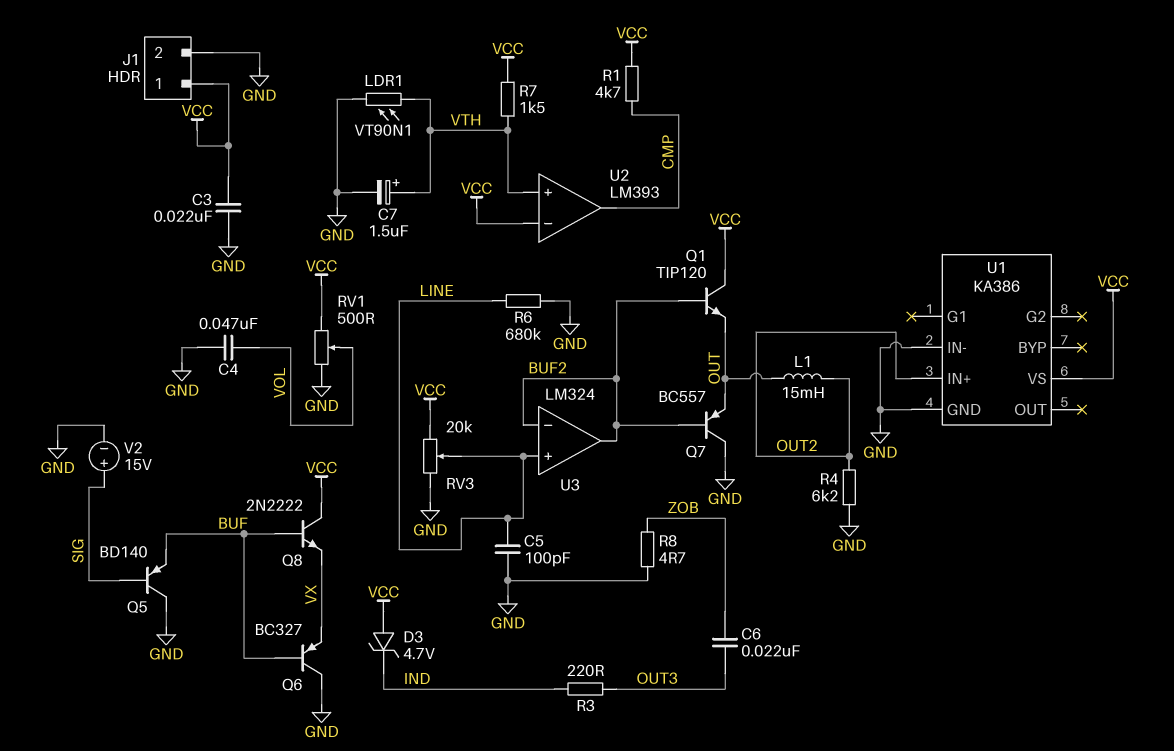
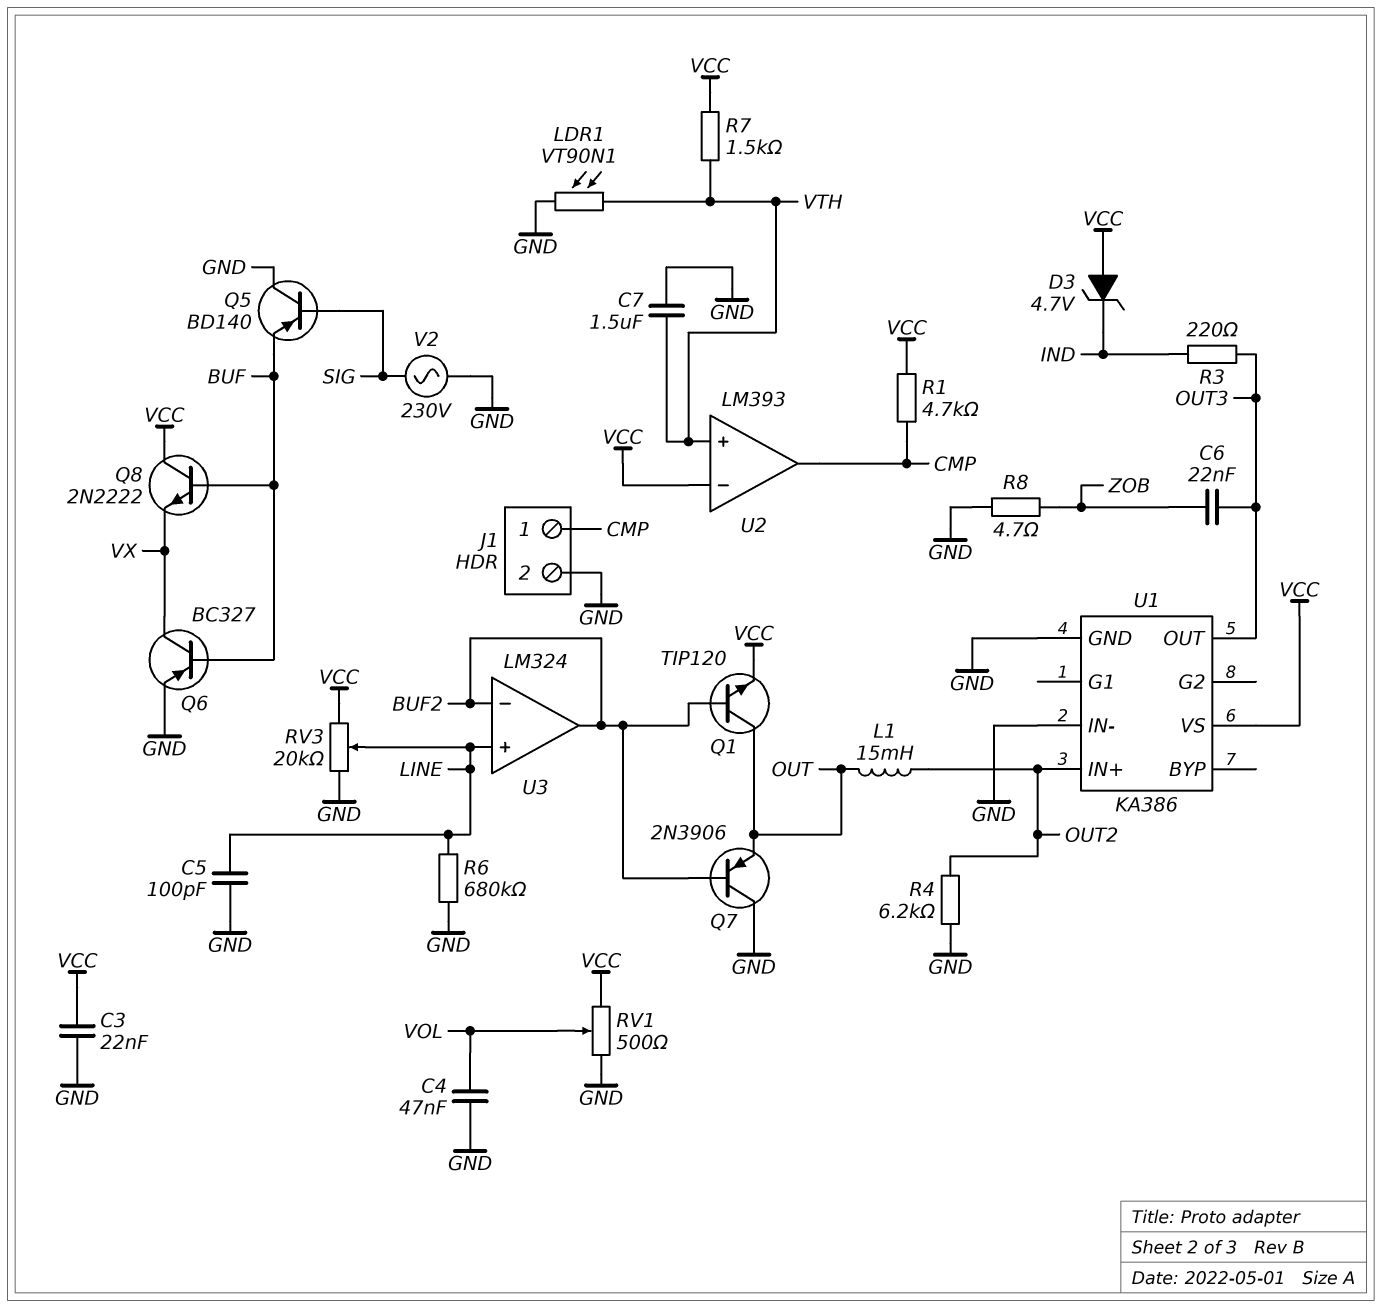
C7: 1.5uF (plus VTH, minus GND) -> 1.5uF (GND, VTH)
J1 pin 1: VCC -> CMP
Q1: NPN TIP120 (B BUF2, C VCC, E OUT) -> NPN TIP120 (B BUF2, C OUT, E VCC)
Q6: PNP BC327 (B BUF, C GND, E VX) -> PNP BC327 (B BUF, C VX, E GND)
Q7: PNP BC557 (B BUF2, C GND, E OUT) -> PNP 2N3906 (B BUF2, C GND, E OUT)
U1 pin OUT: none -> OUT3
V2: 15V (plus SIG, minus GND) -> AC 230V (GND, SIG)

